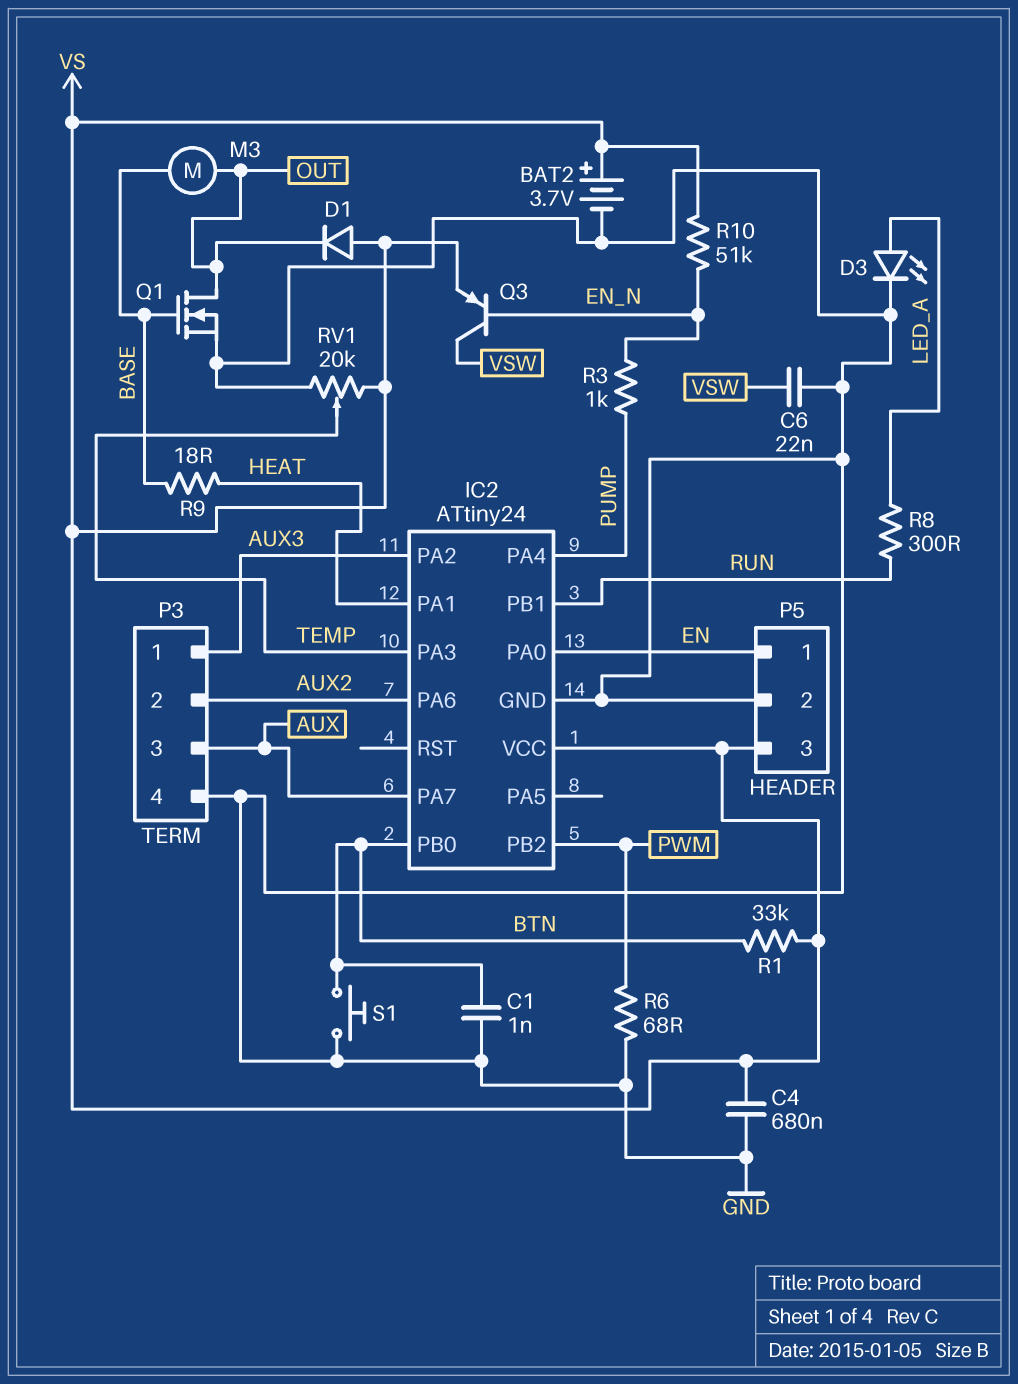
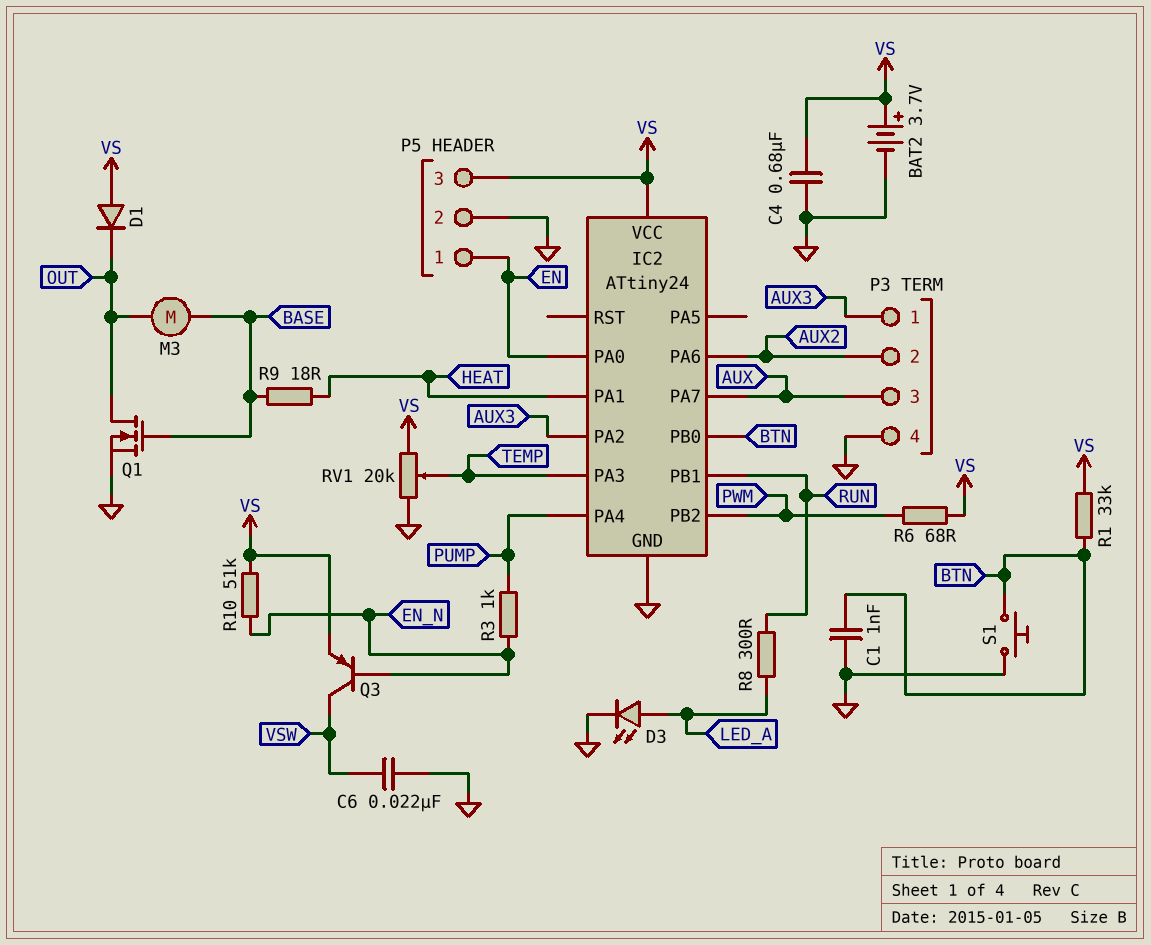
R6: 68 (GND, PWM) -> 68 (PWM, VS)

